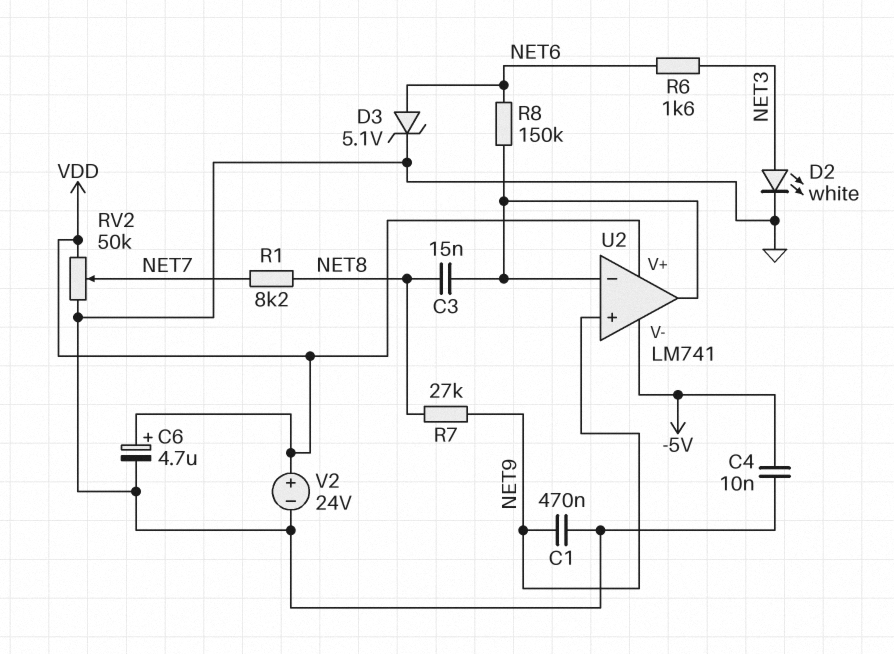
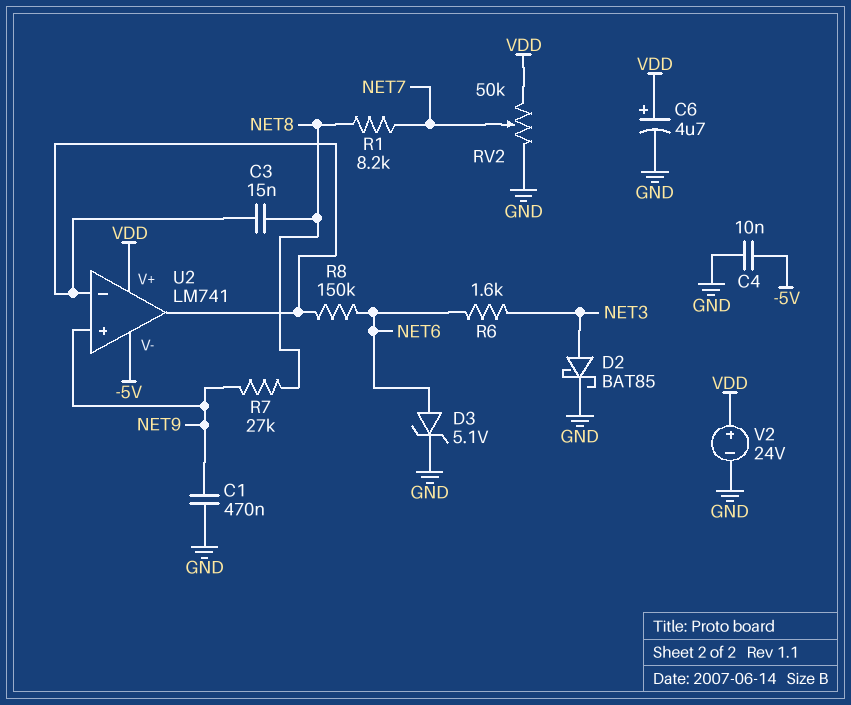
D2: LED white (A NET3, K GND) -> schottky BAT85 (A NET3, K GND)

